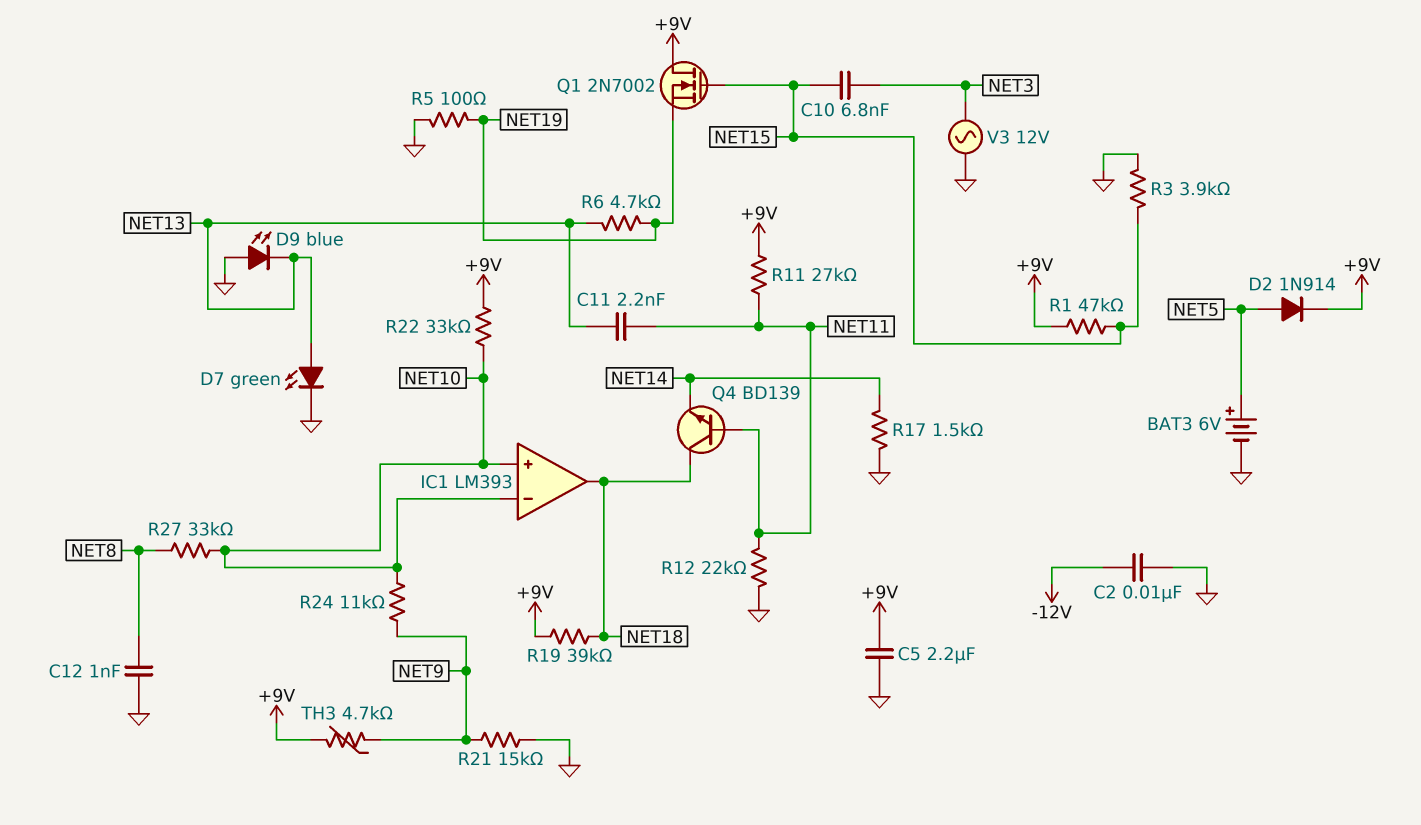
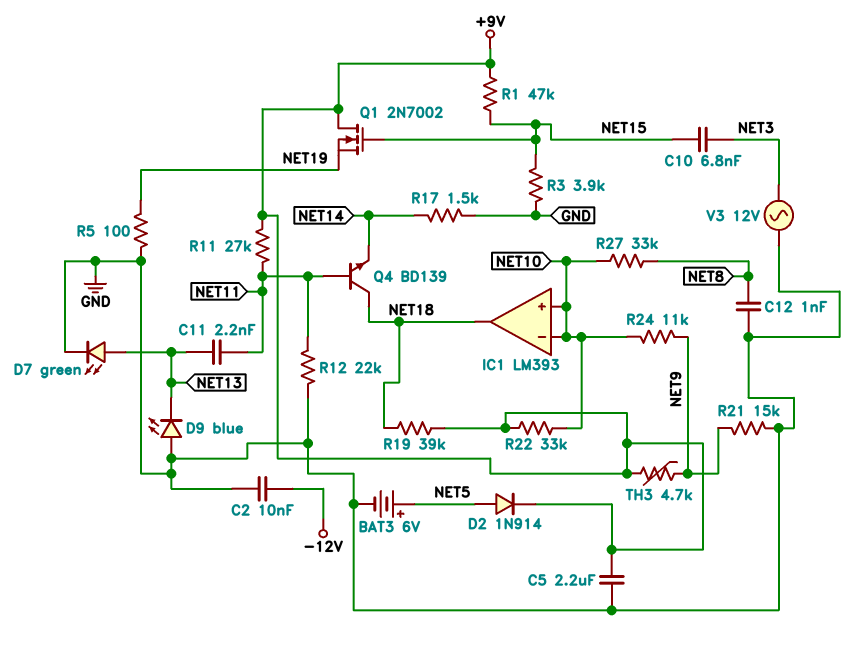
R6: 4.7k (NET13, NET19) -> none

